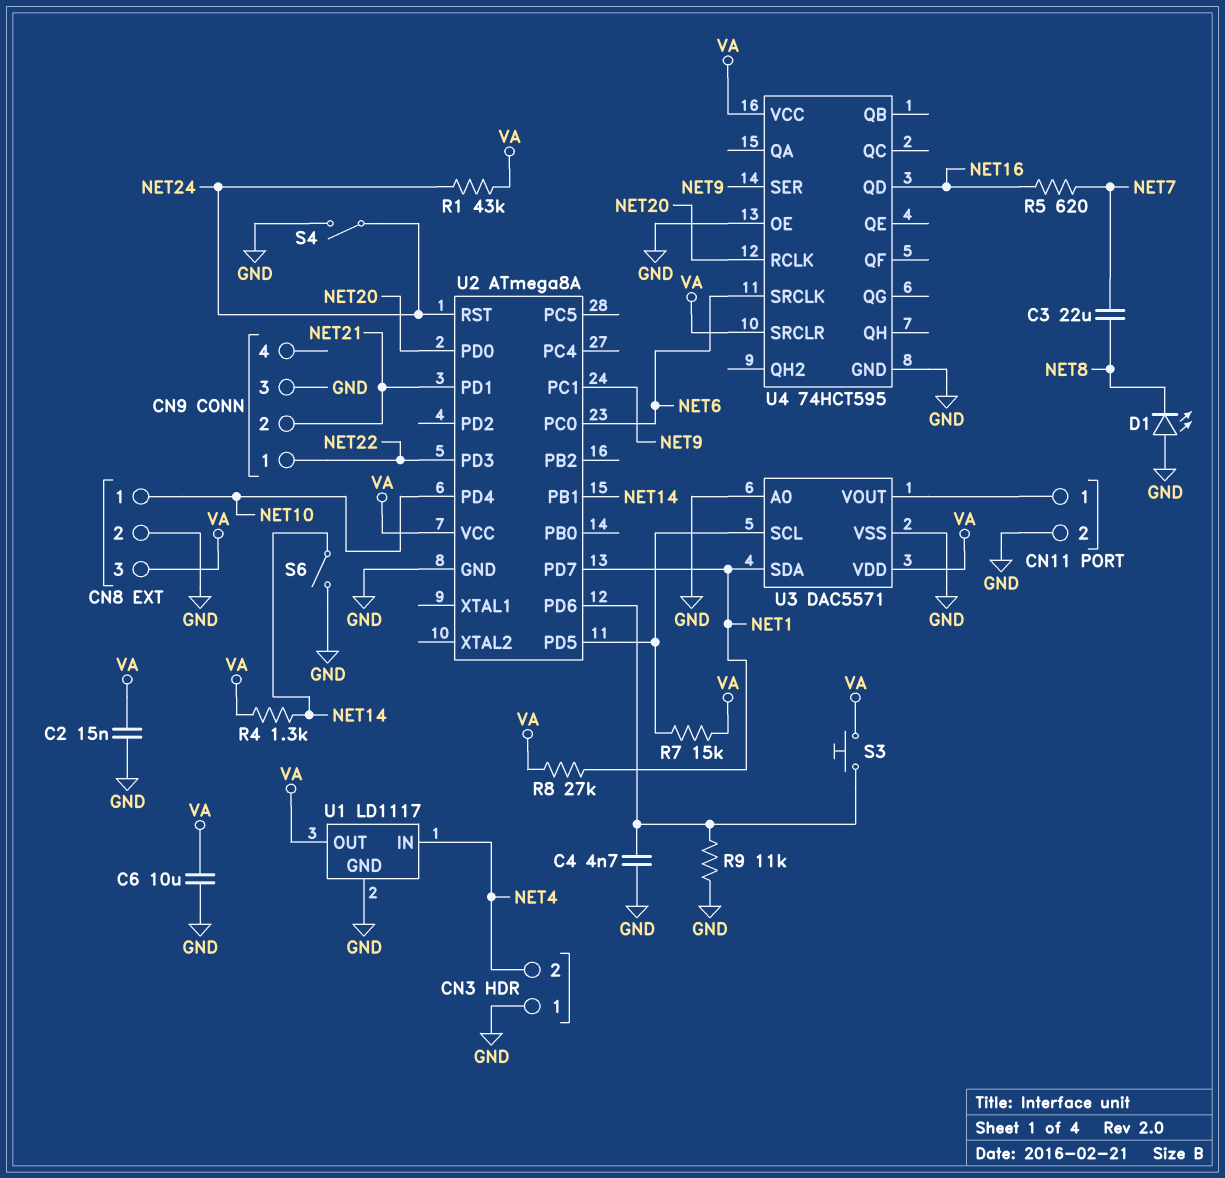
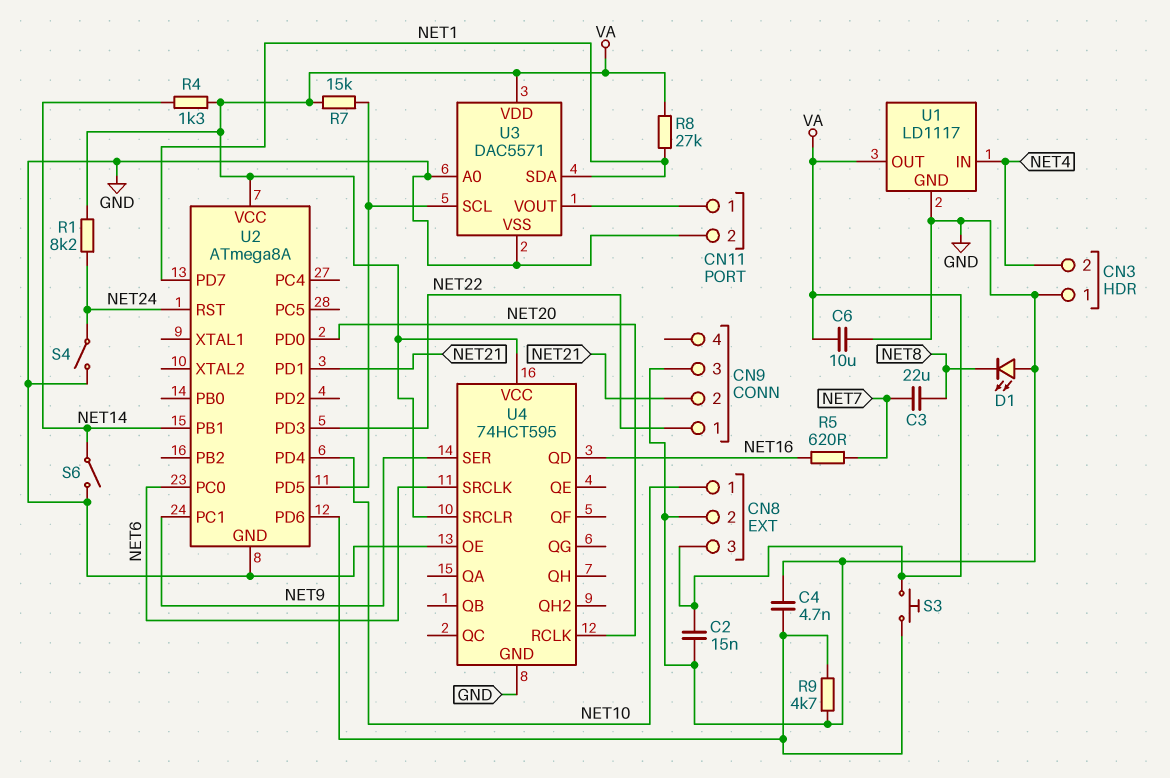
R1: 43k (NET24, VA) -> 8.2k (NET24, VA)
R9: 11k (GND, U2/PD6) -> 4.7k (GND, U2/PD6)

